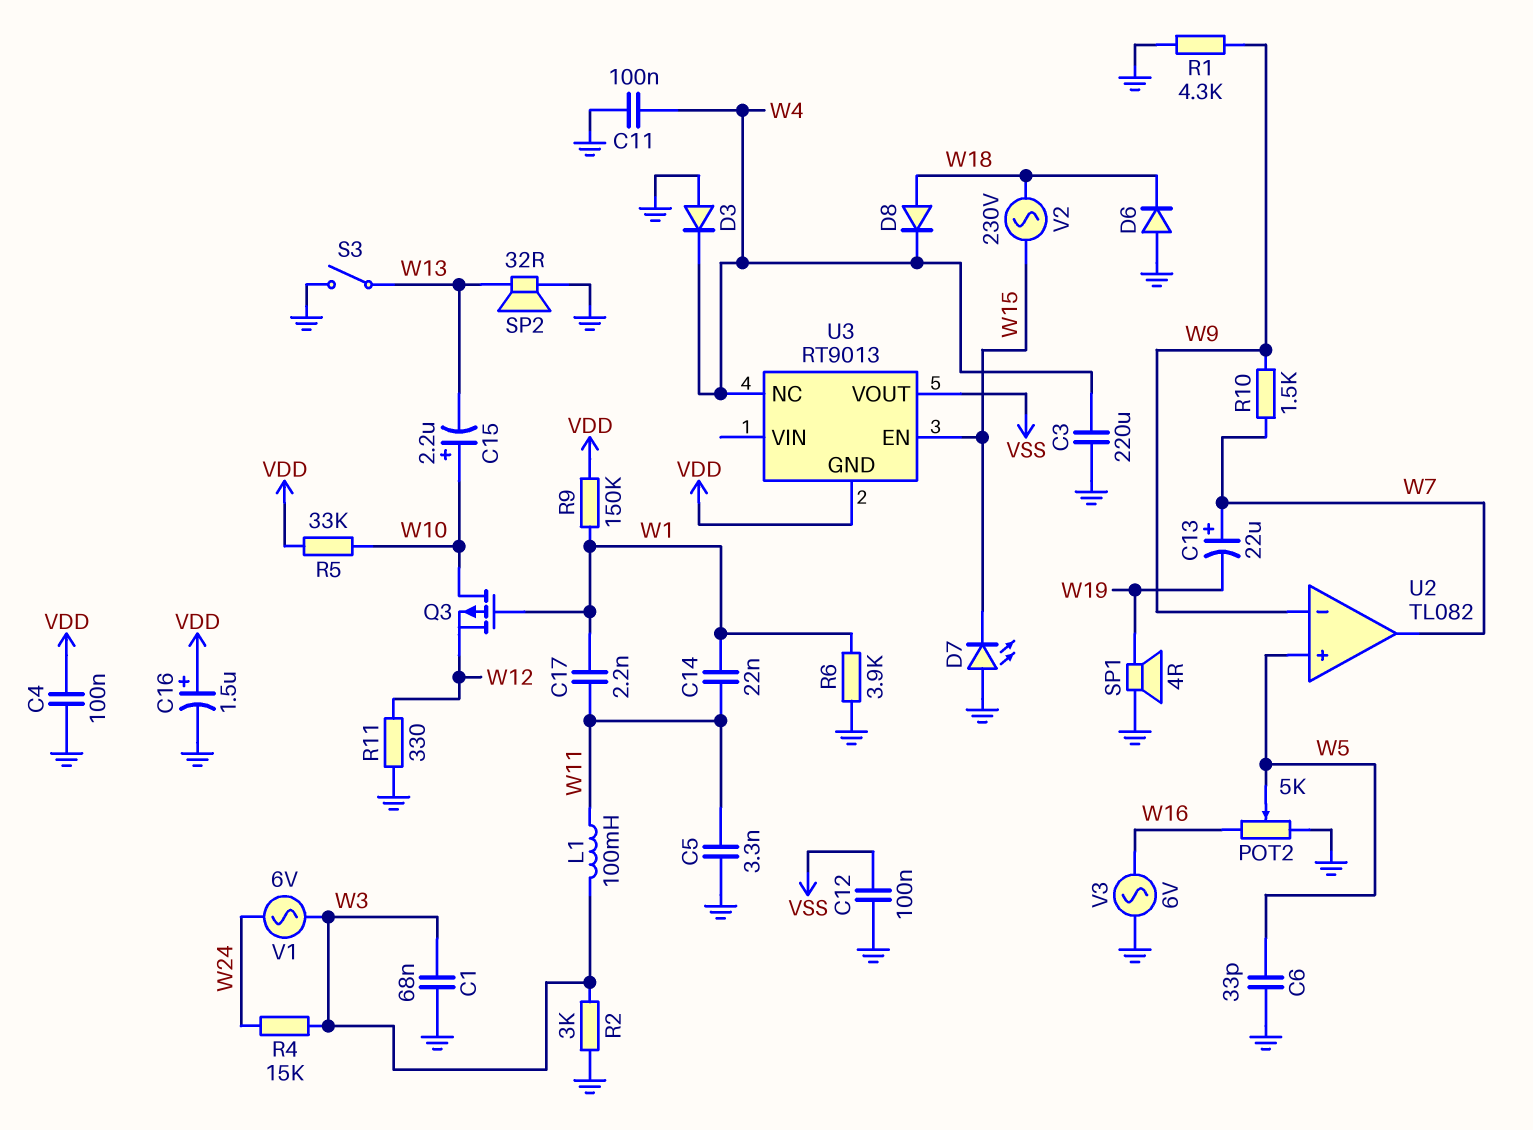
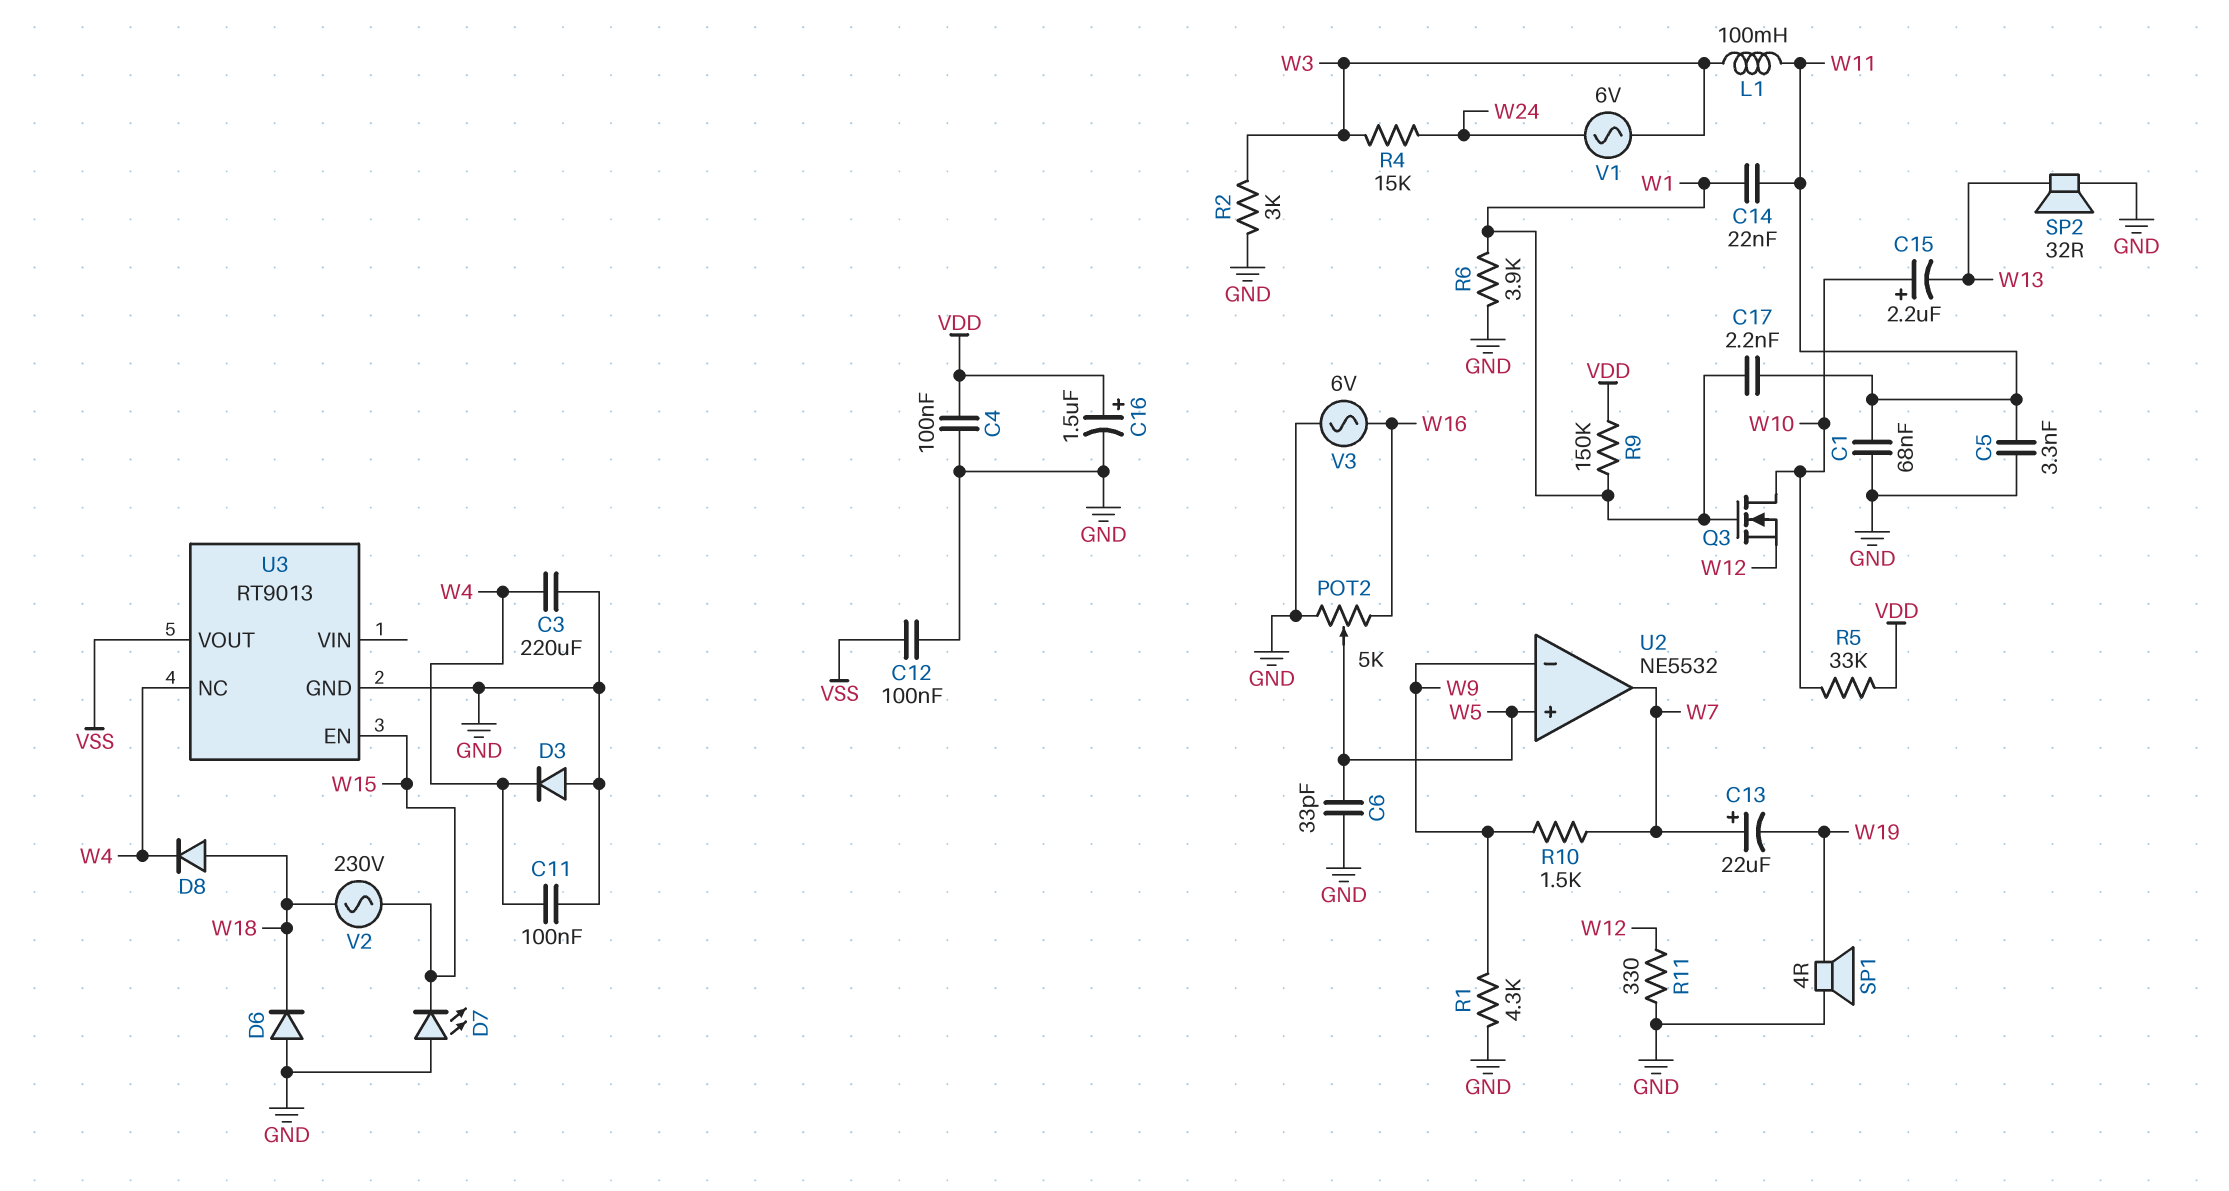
C1: 68nF (GND, W3) -> 68nF (GND, W11)
Q3: PMOS (G W1, D W10, S W12) -> NMOS (G W1, D W10, S W12)
S3: switch (GND, W13) -> none
U2: TL082 -> NE5532
U3 pin GND: VDD -> GND

